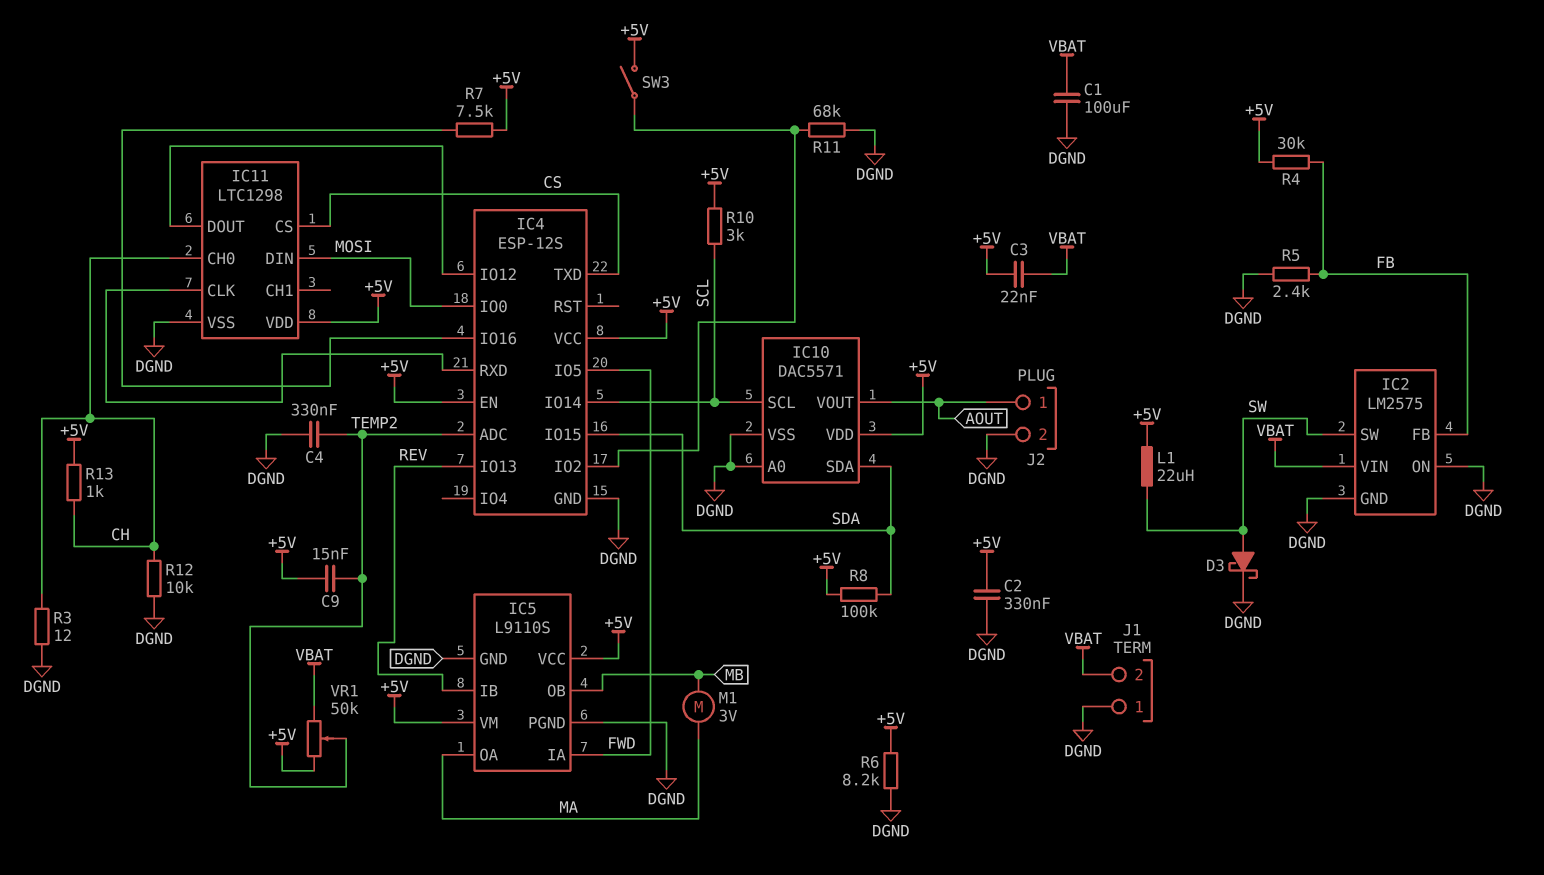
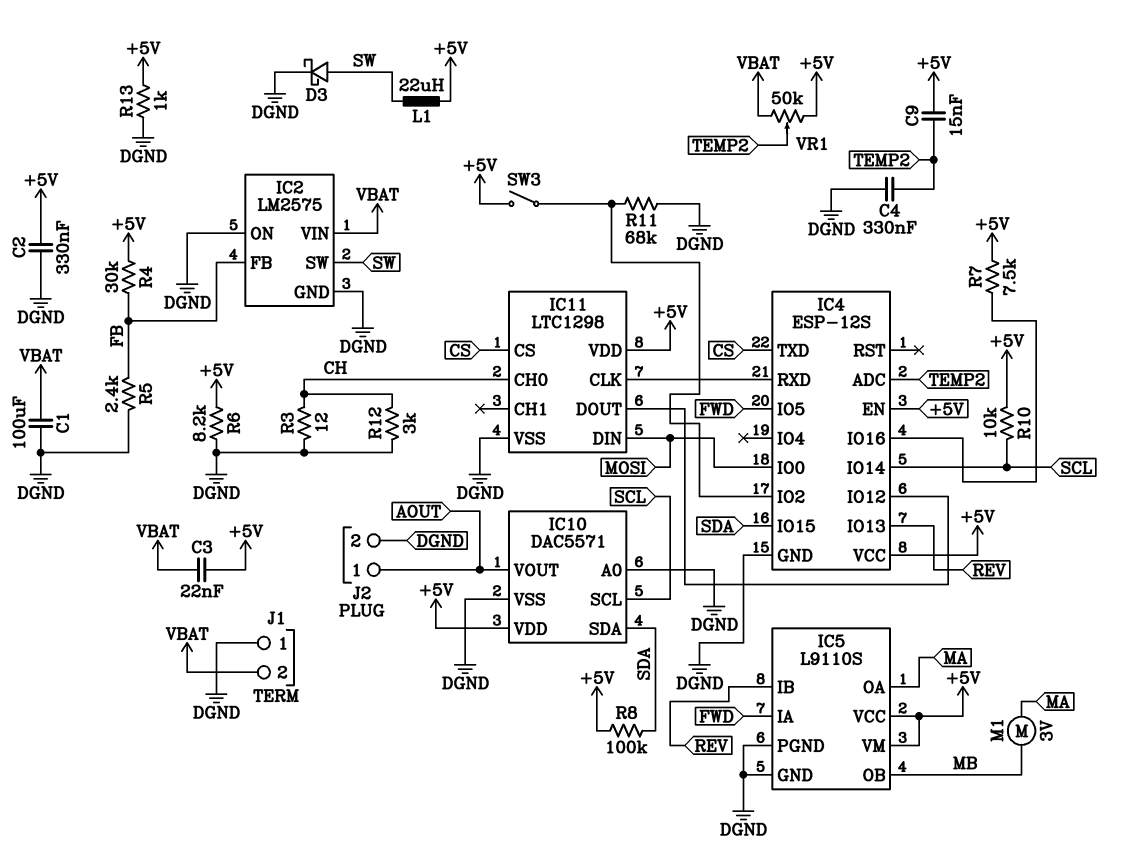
R10: 3k (+5V, SCL) -> 10k (+5V, SCL)
R12: 10k (CH, DGND) -> 3k (CH, DGND)
R13: 1k (+5V, CH) -> 1k (+5V, DGND)

